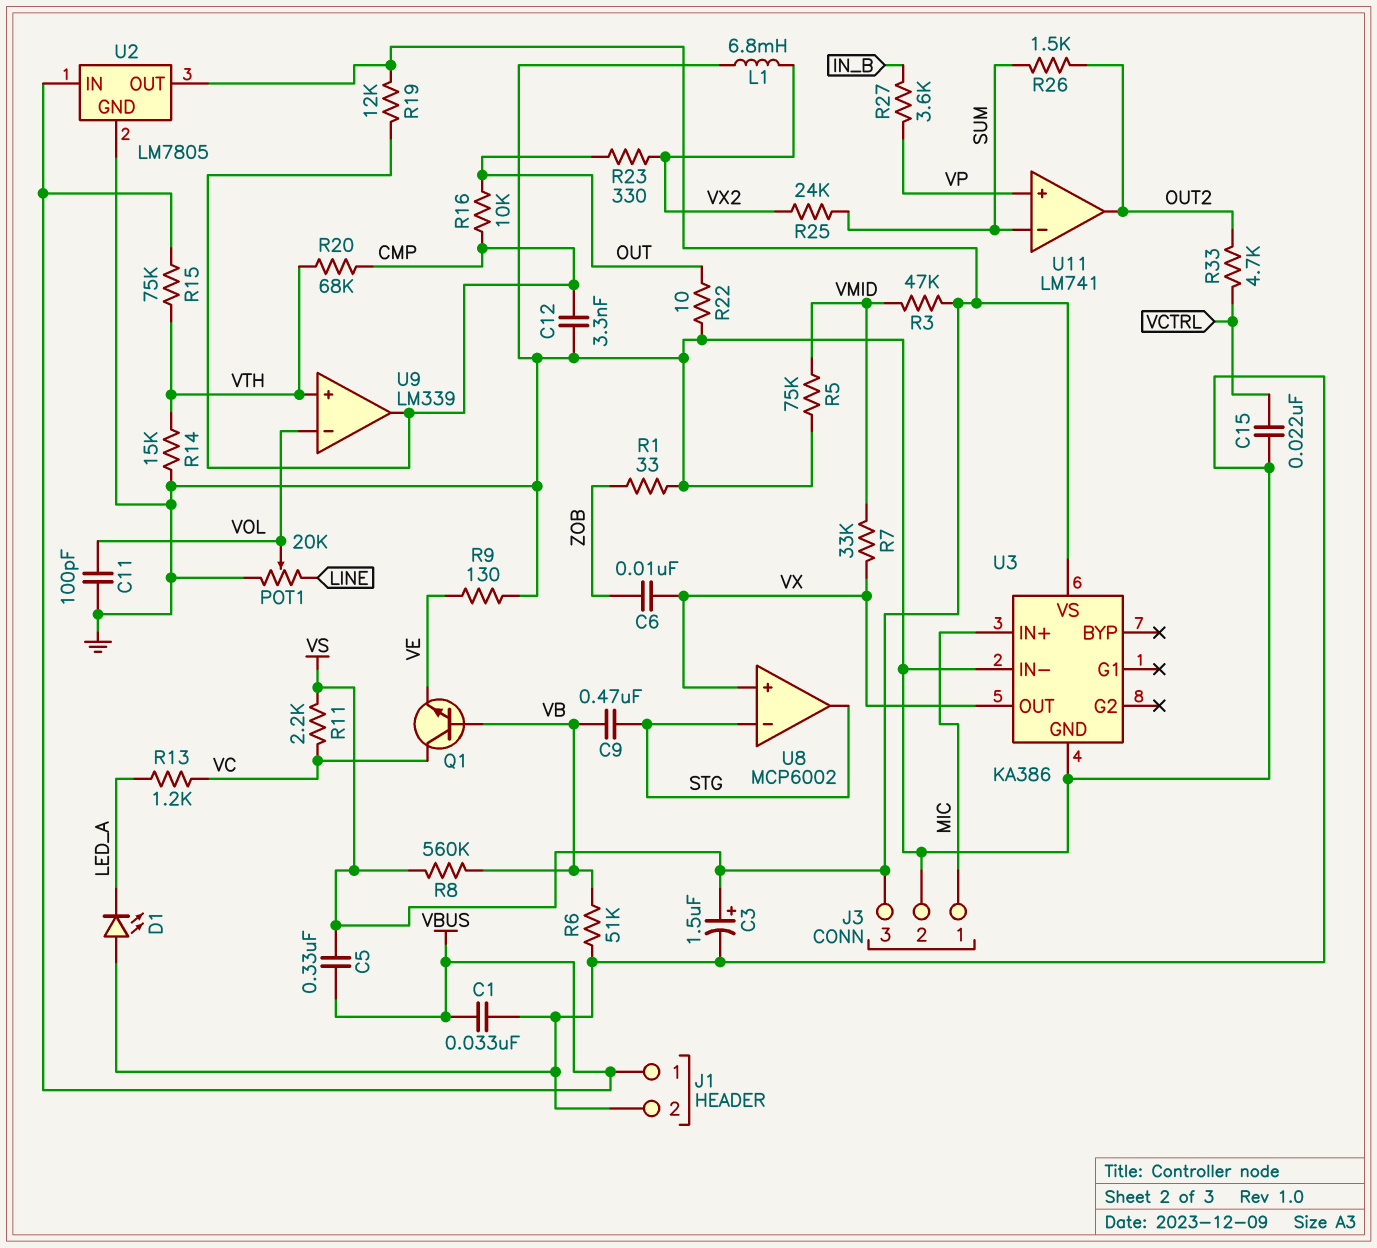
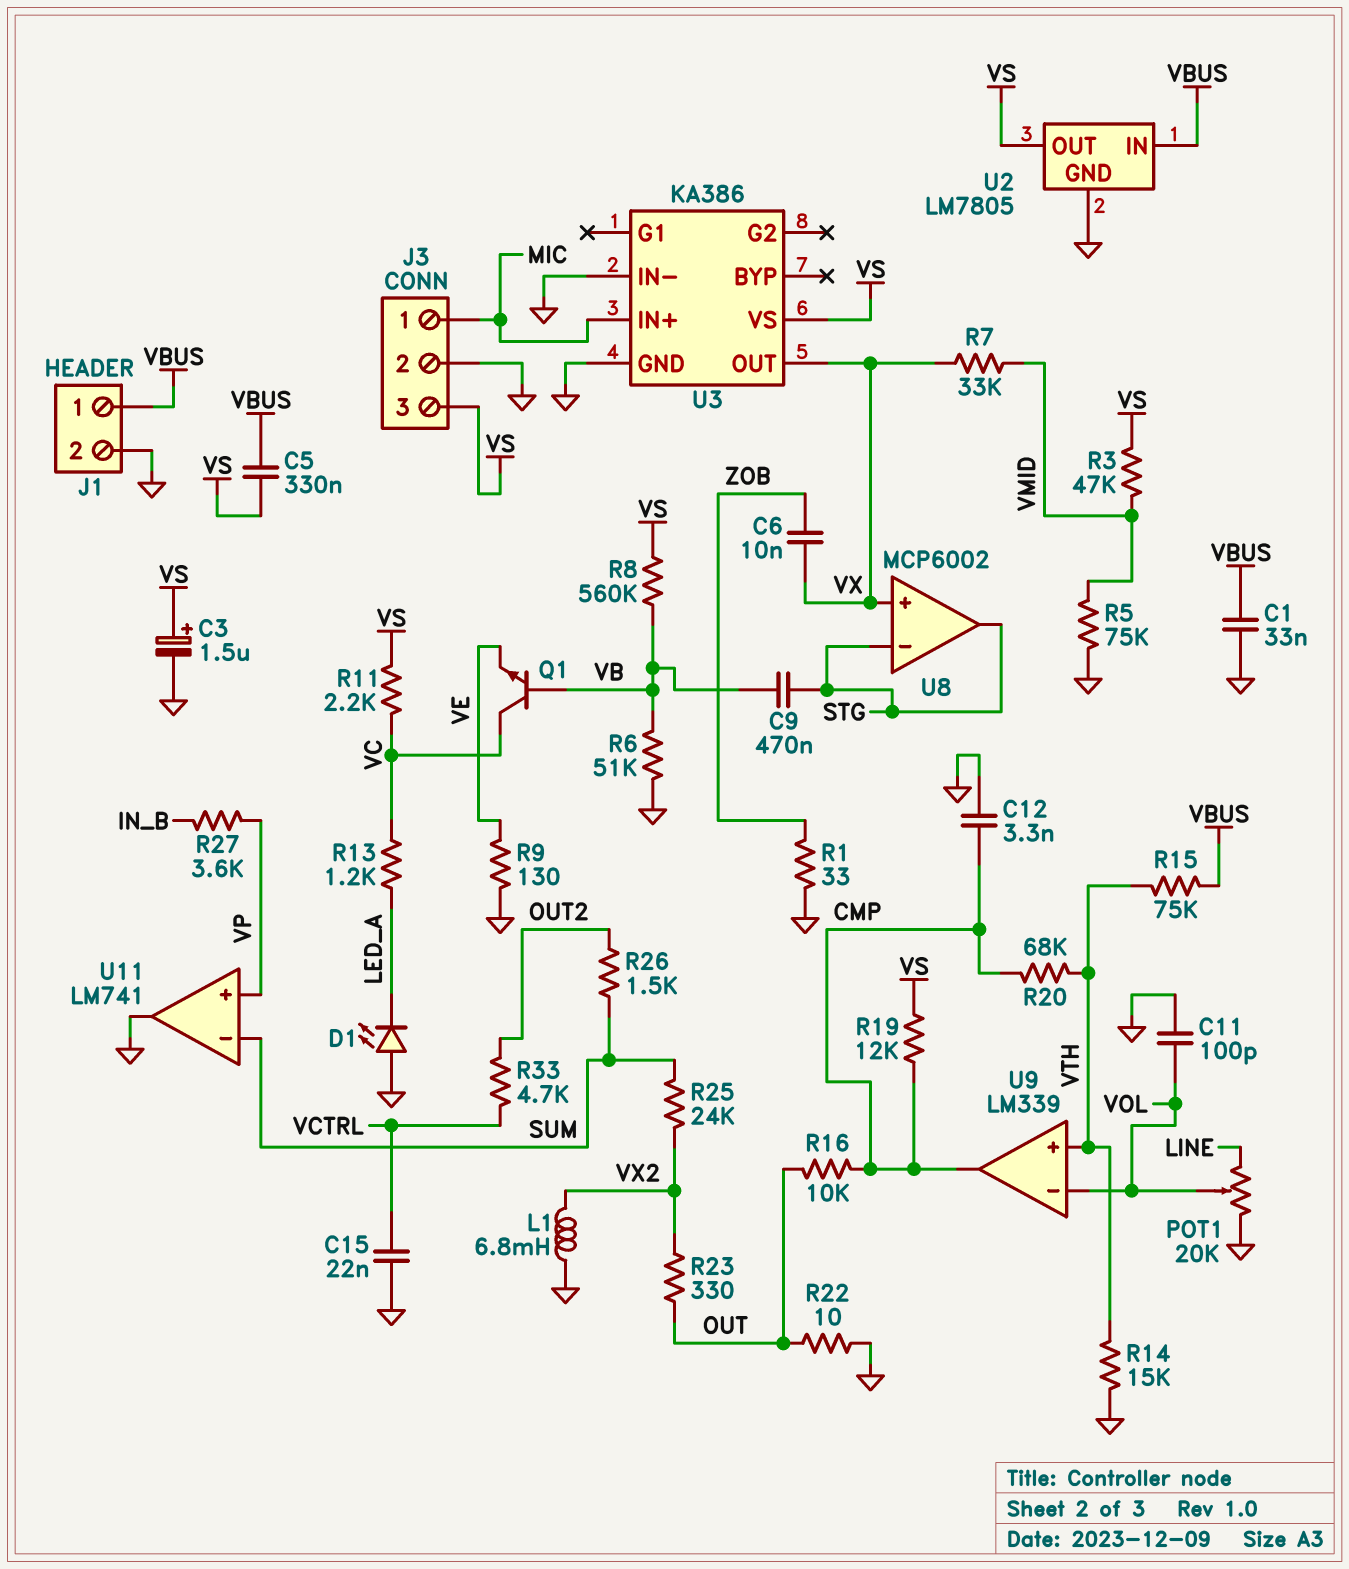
U11 pin out: OUT2 -> GND

